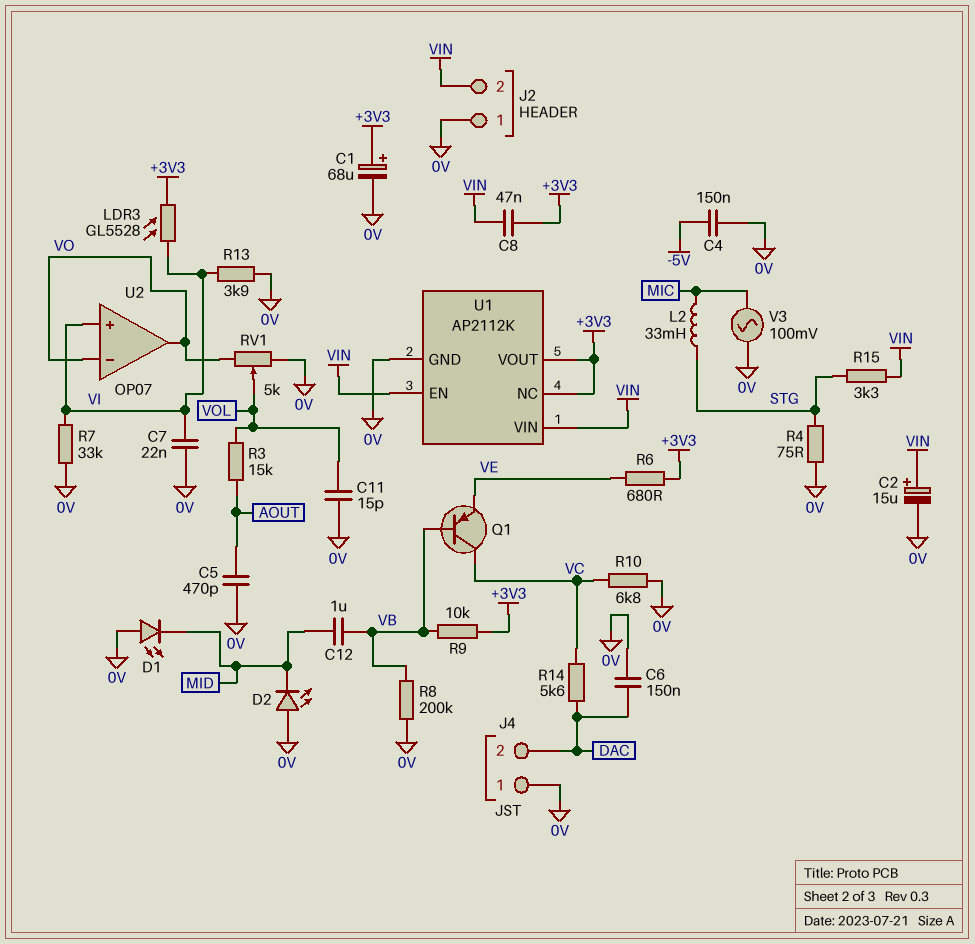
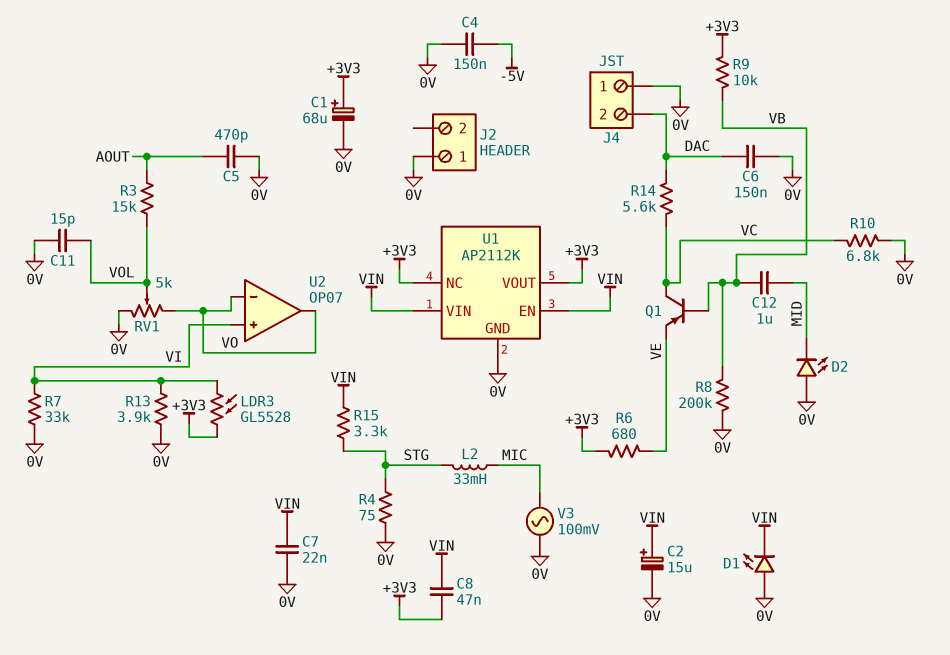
C7: 22nF (0V, VI) -> 22nF (0V, VIN)
D1: LED (A 0V, K MID) -> LED (A 0V, K VIN)
J2 pin 2: VIN -> none

